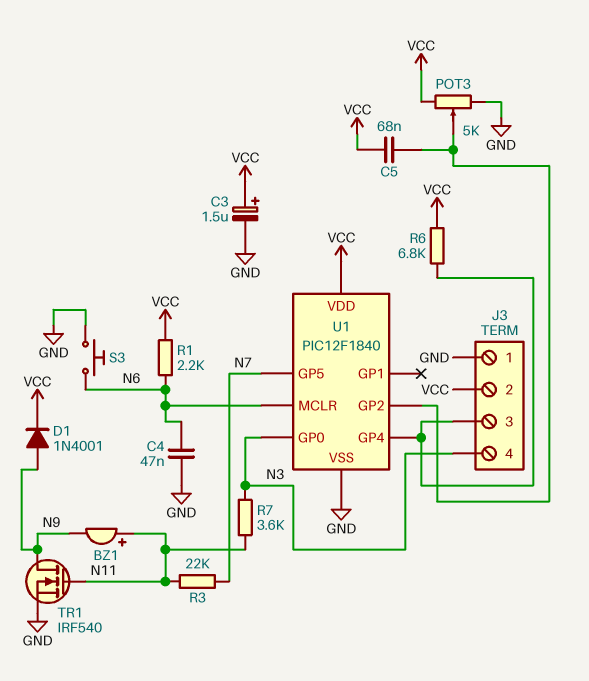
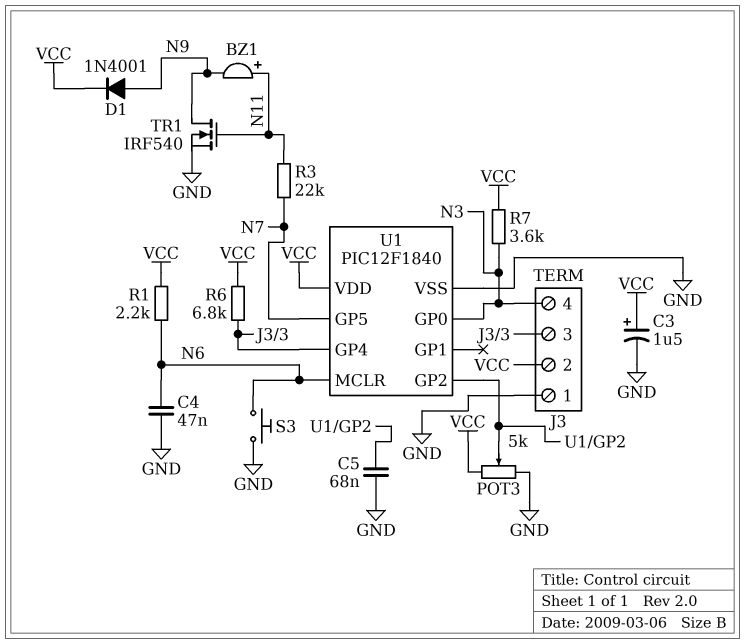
C5: 68nF (U1/GP2, VCC) -> 68nF (GND, U1/GP2)
R7: 3.6k (N3, N11) -> 3.6k (N3, VCC)

